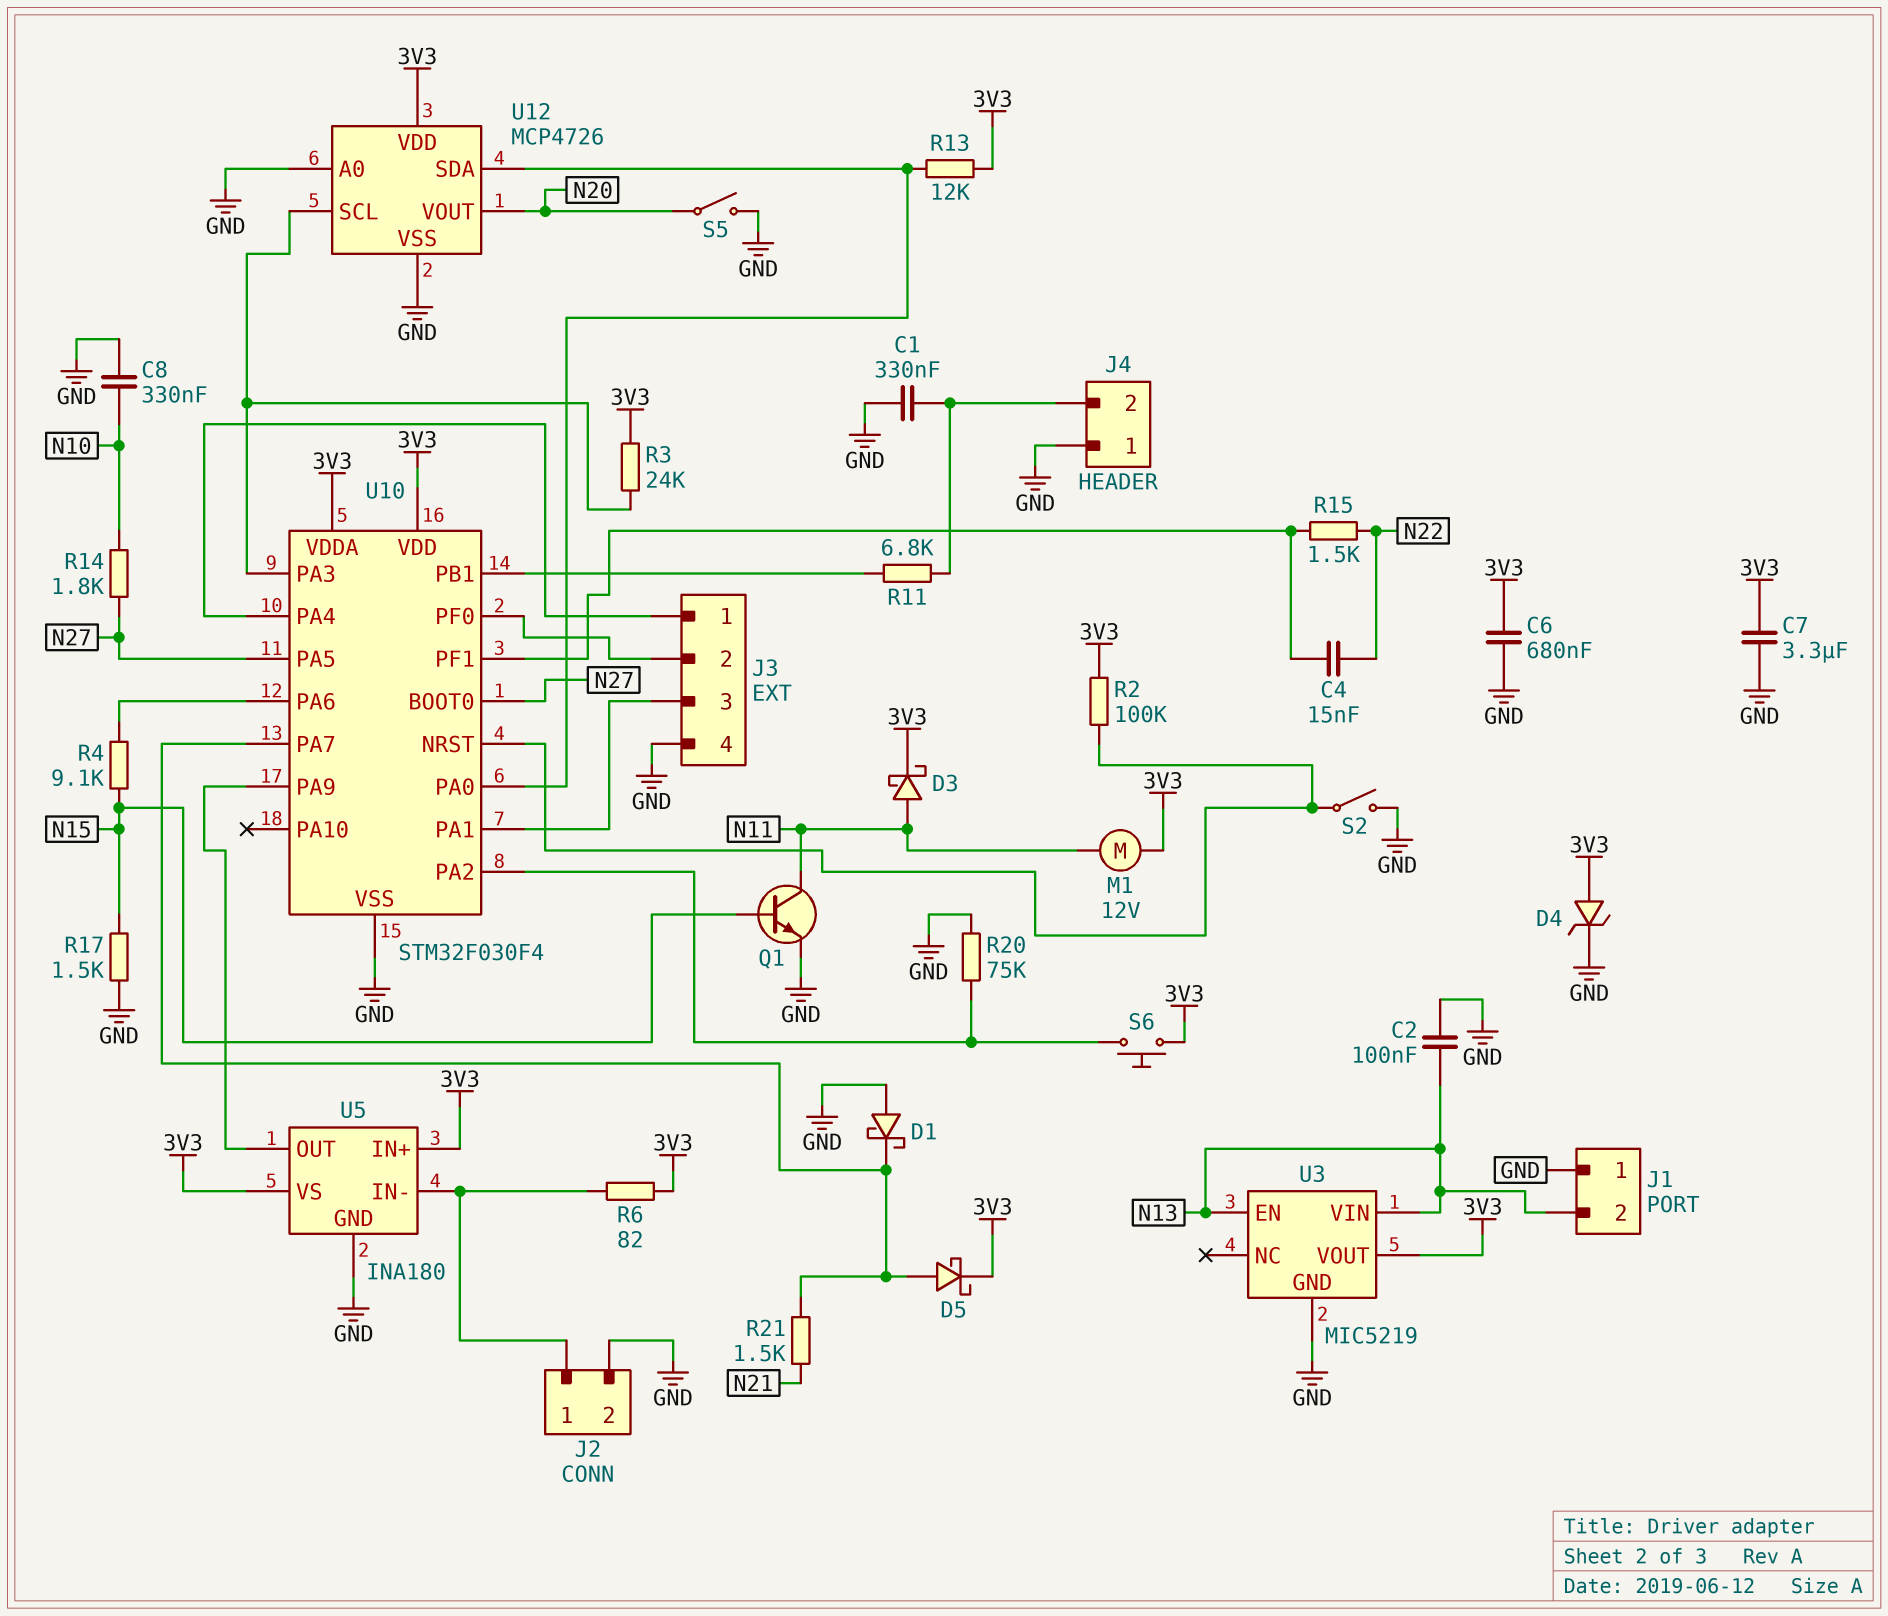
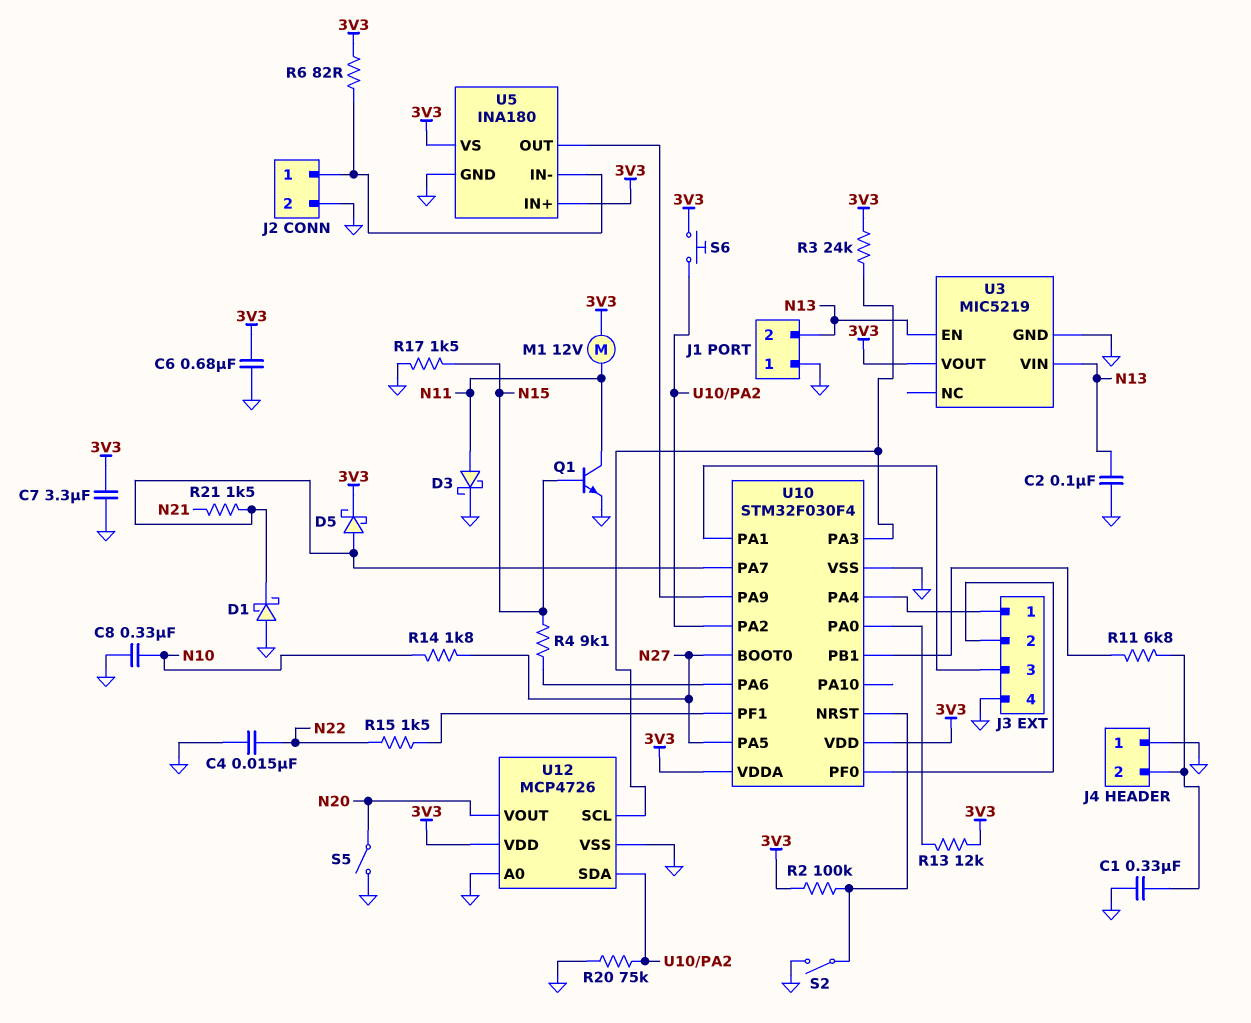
C4: 15nF (N22, U10/PF1) -> 15nF (GND, N22)
D3: schottky (A N11, K 3V3) -> schottky (A N11, K GND)
D4: zener (A 3V3, K GND) -> none
U12 pin SDA: U10/PA0 -> U10/PA2

